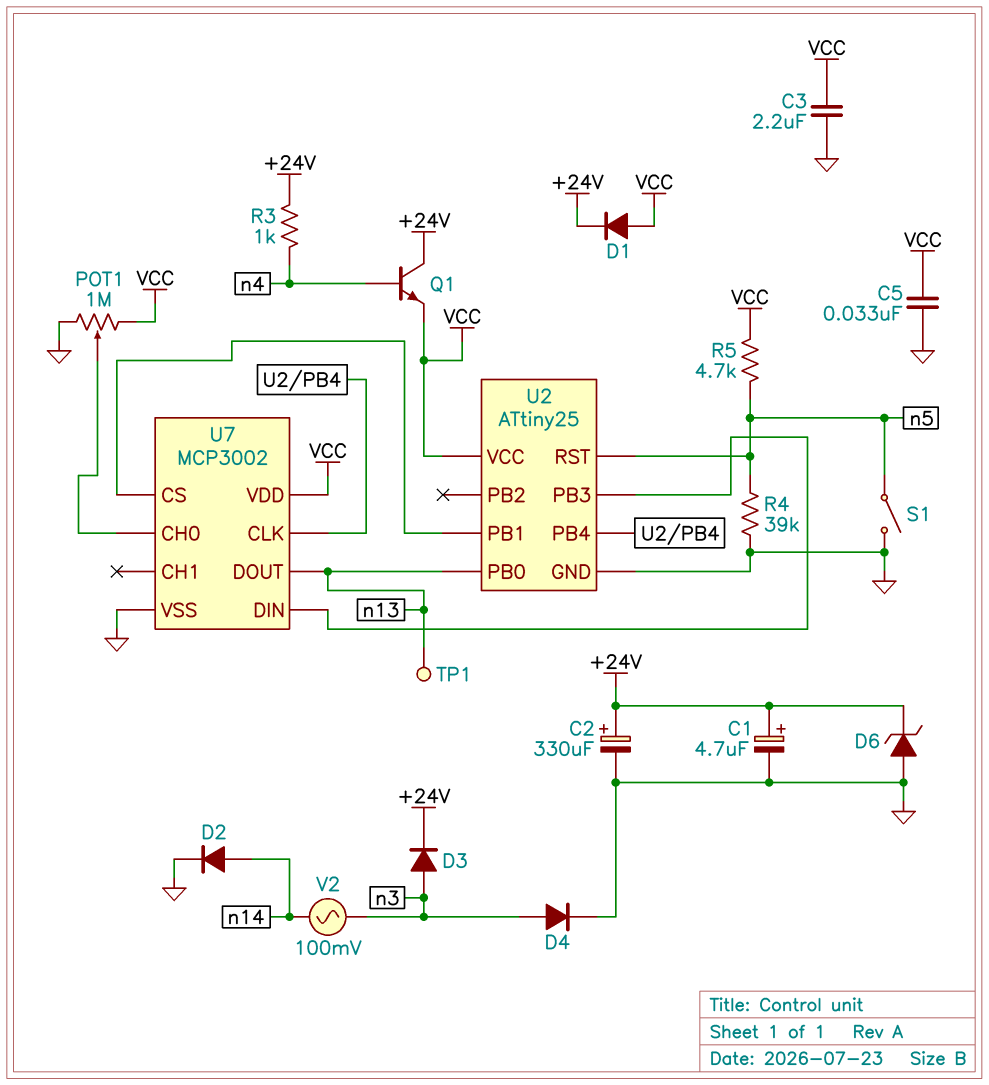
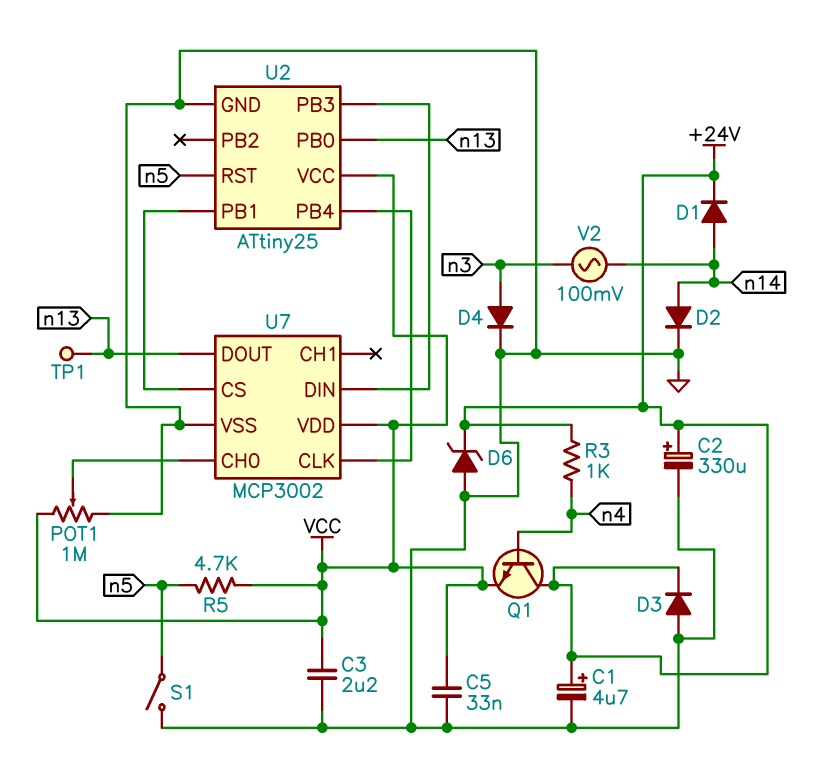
D1: diode (A VCC, K +24V) -> diode (A n14, K +24V)
D3: diode (A n3, K +24V) -> diode (A GND, K +24V)
R4: 39k (GND, n5) -> none

